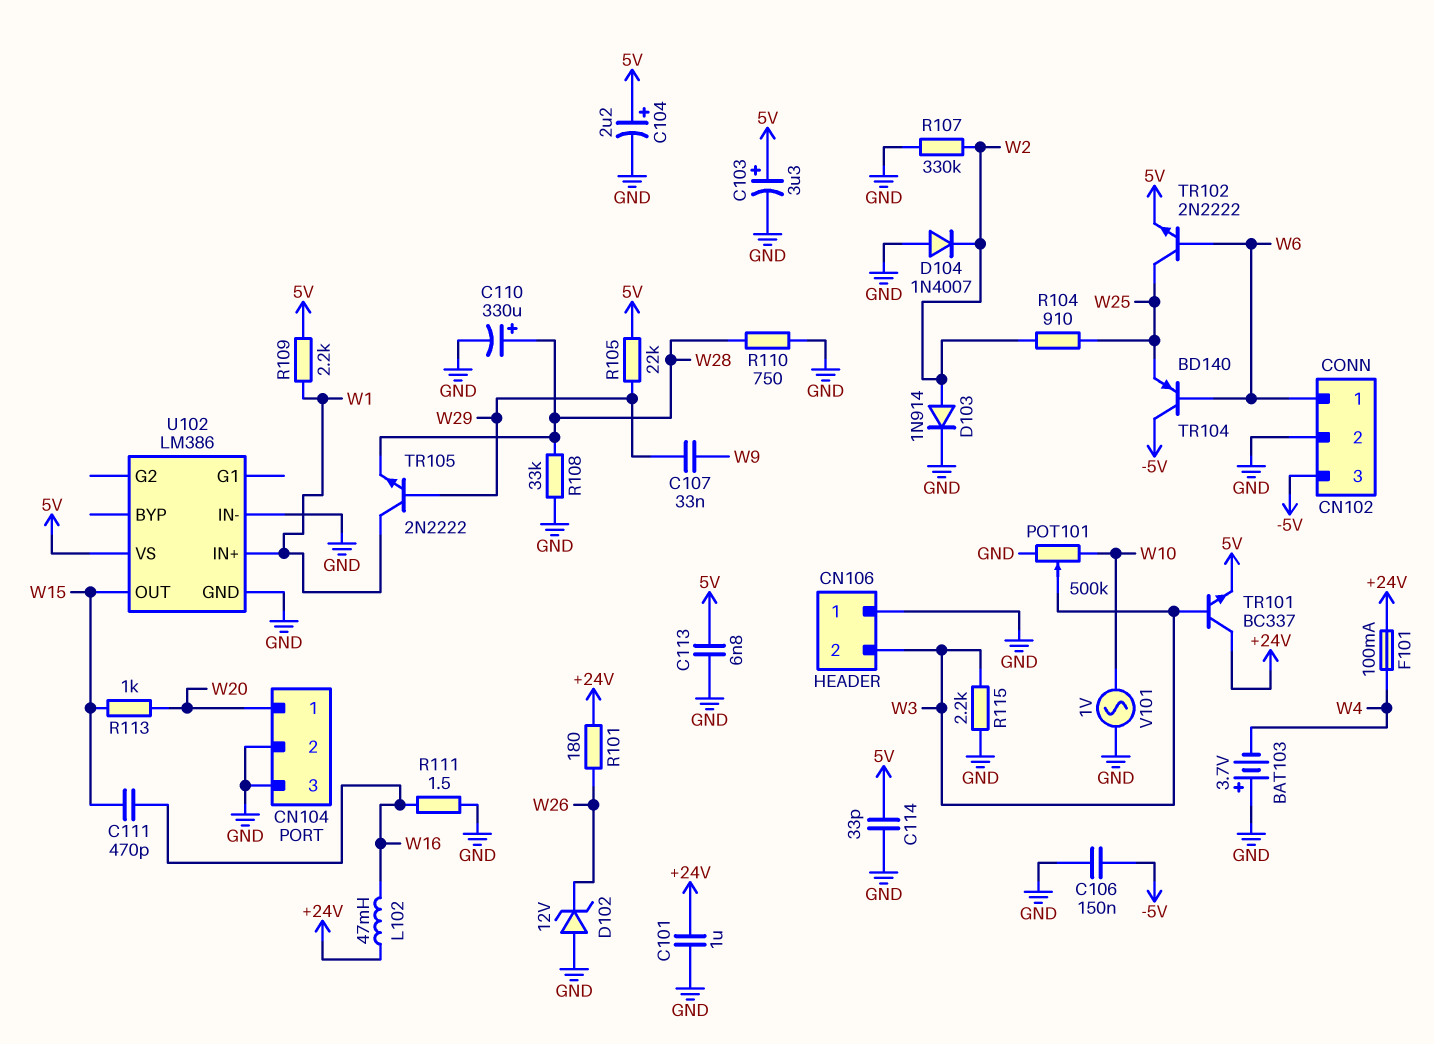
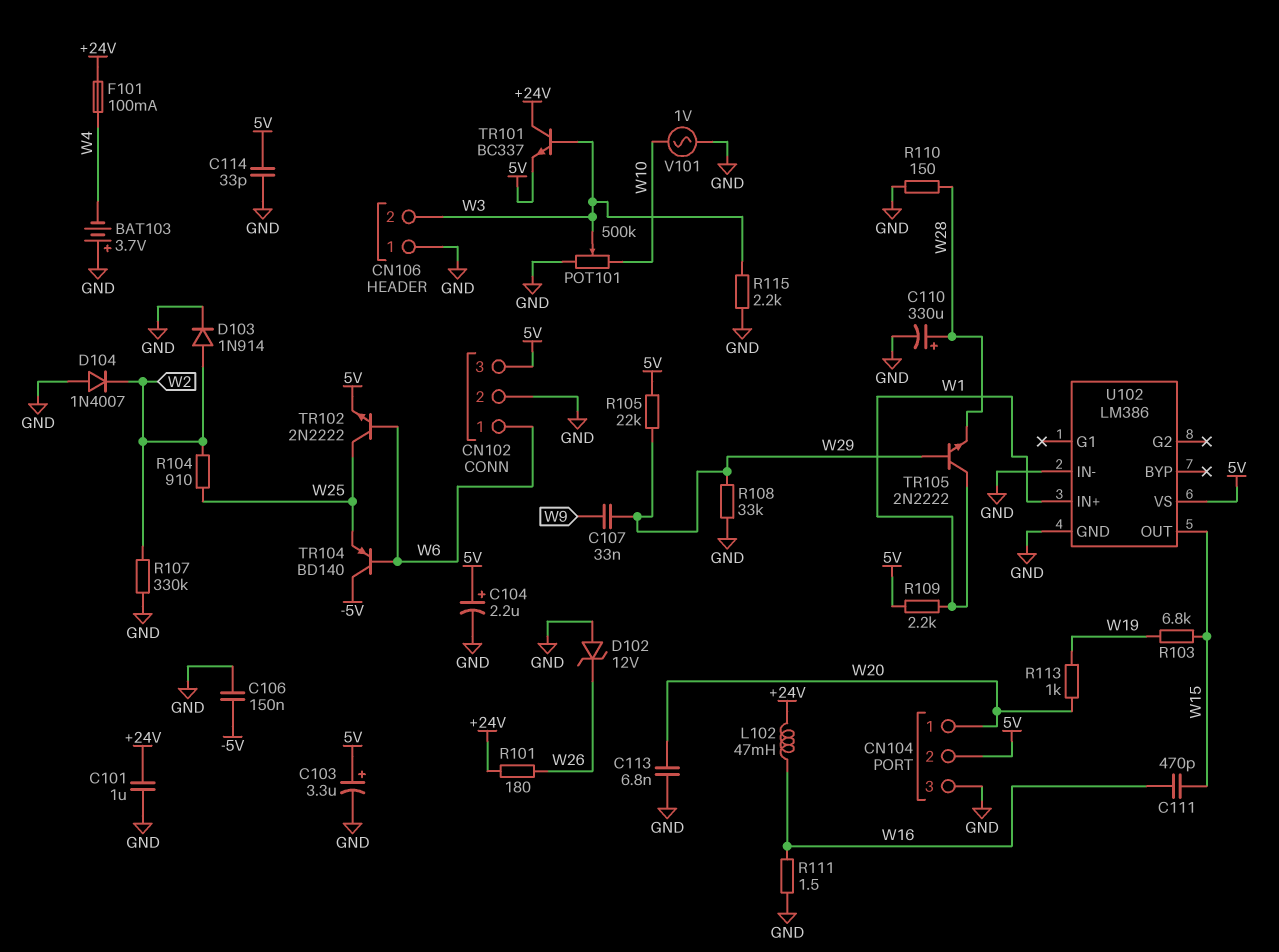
C113: 6.8nF (5V, GND) -> 6.8nF (GND, W20)
CN102 pin 3: -5V -> 5V
CN104 pin 2: GND -> 5V
R103: none -> 6.8k (W15, W19)
R108: 33k (GND, W28) -> 33k (GND, W29)
R110: 750 (GND, W28) -> 150 (GND, W28)
R113: 1k (W15, W20) -> 1k (W19, W20)

